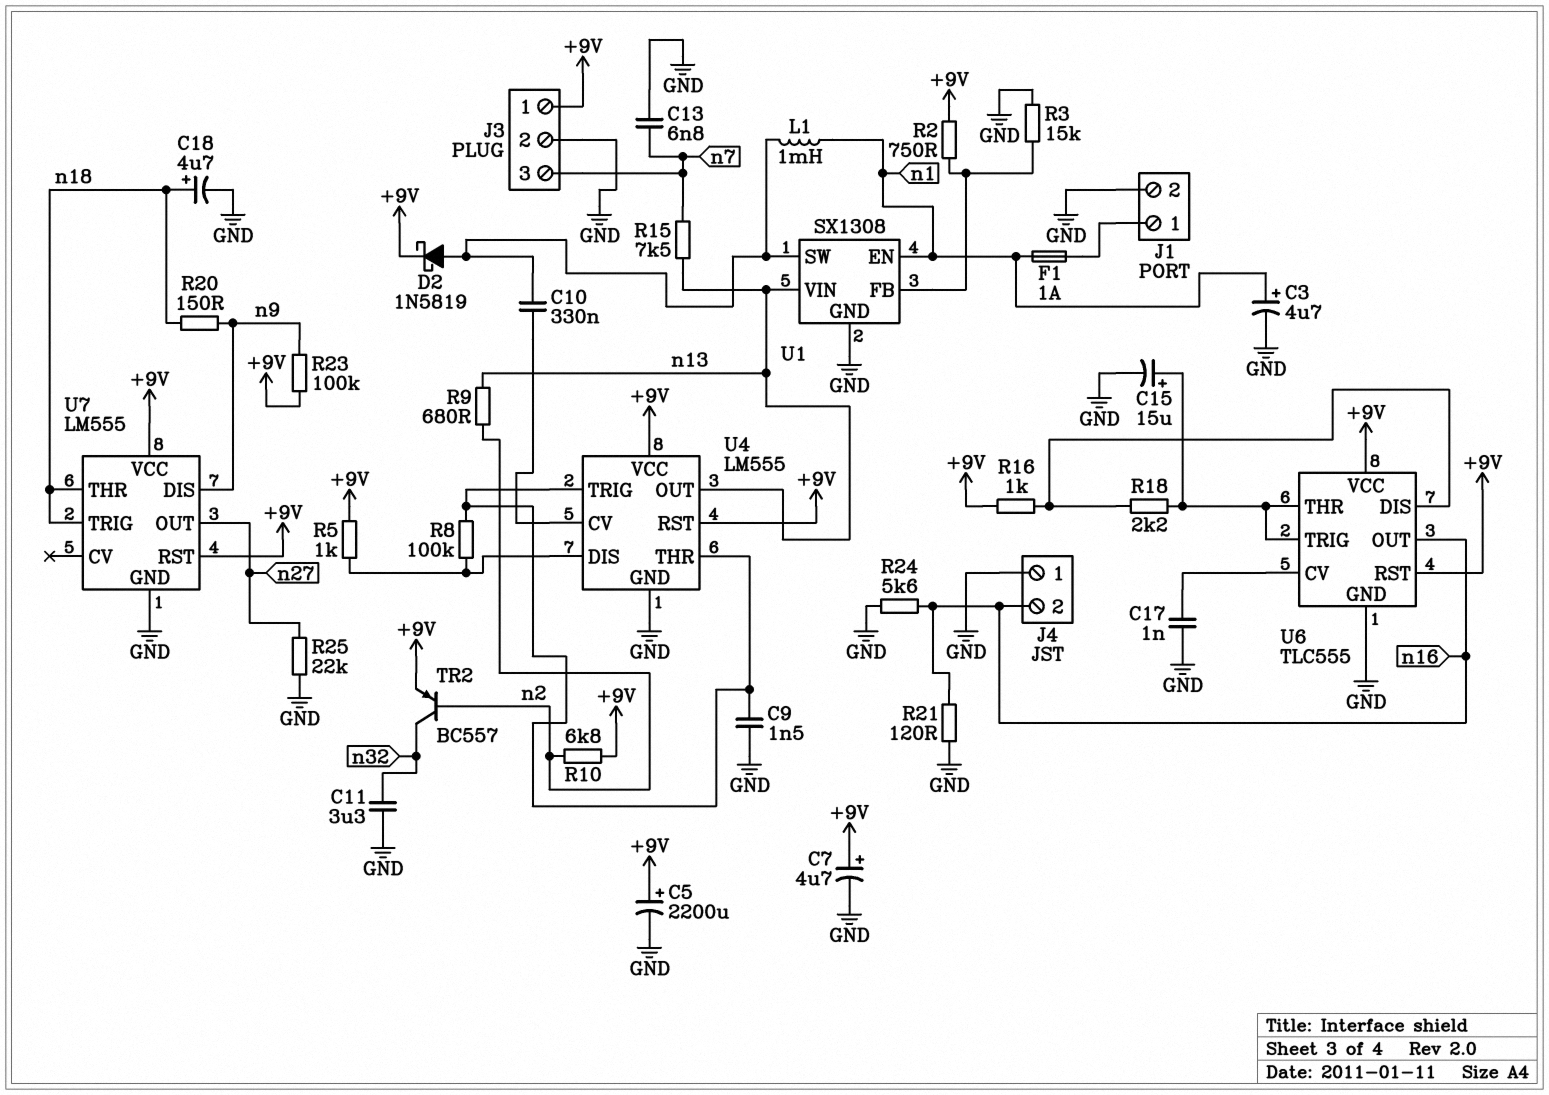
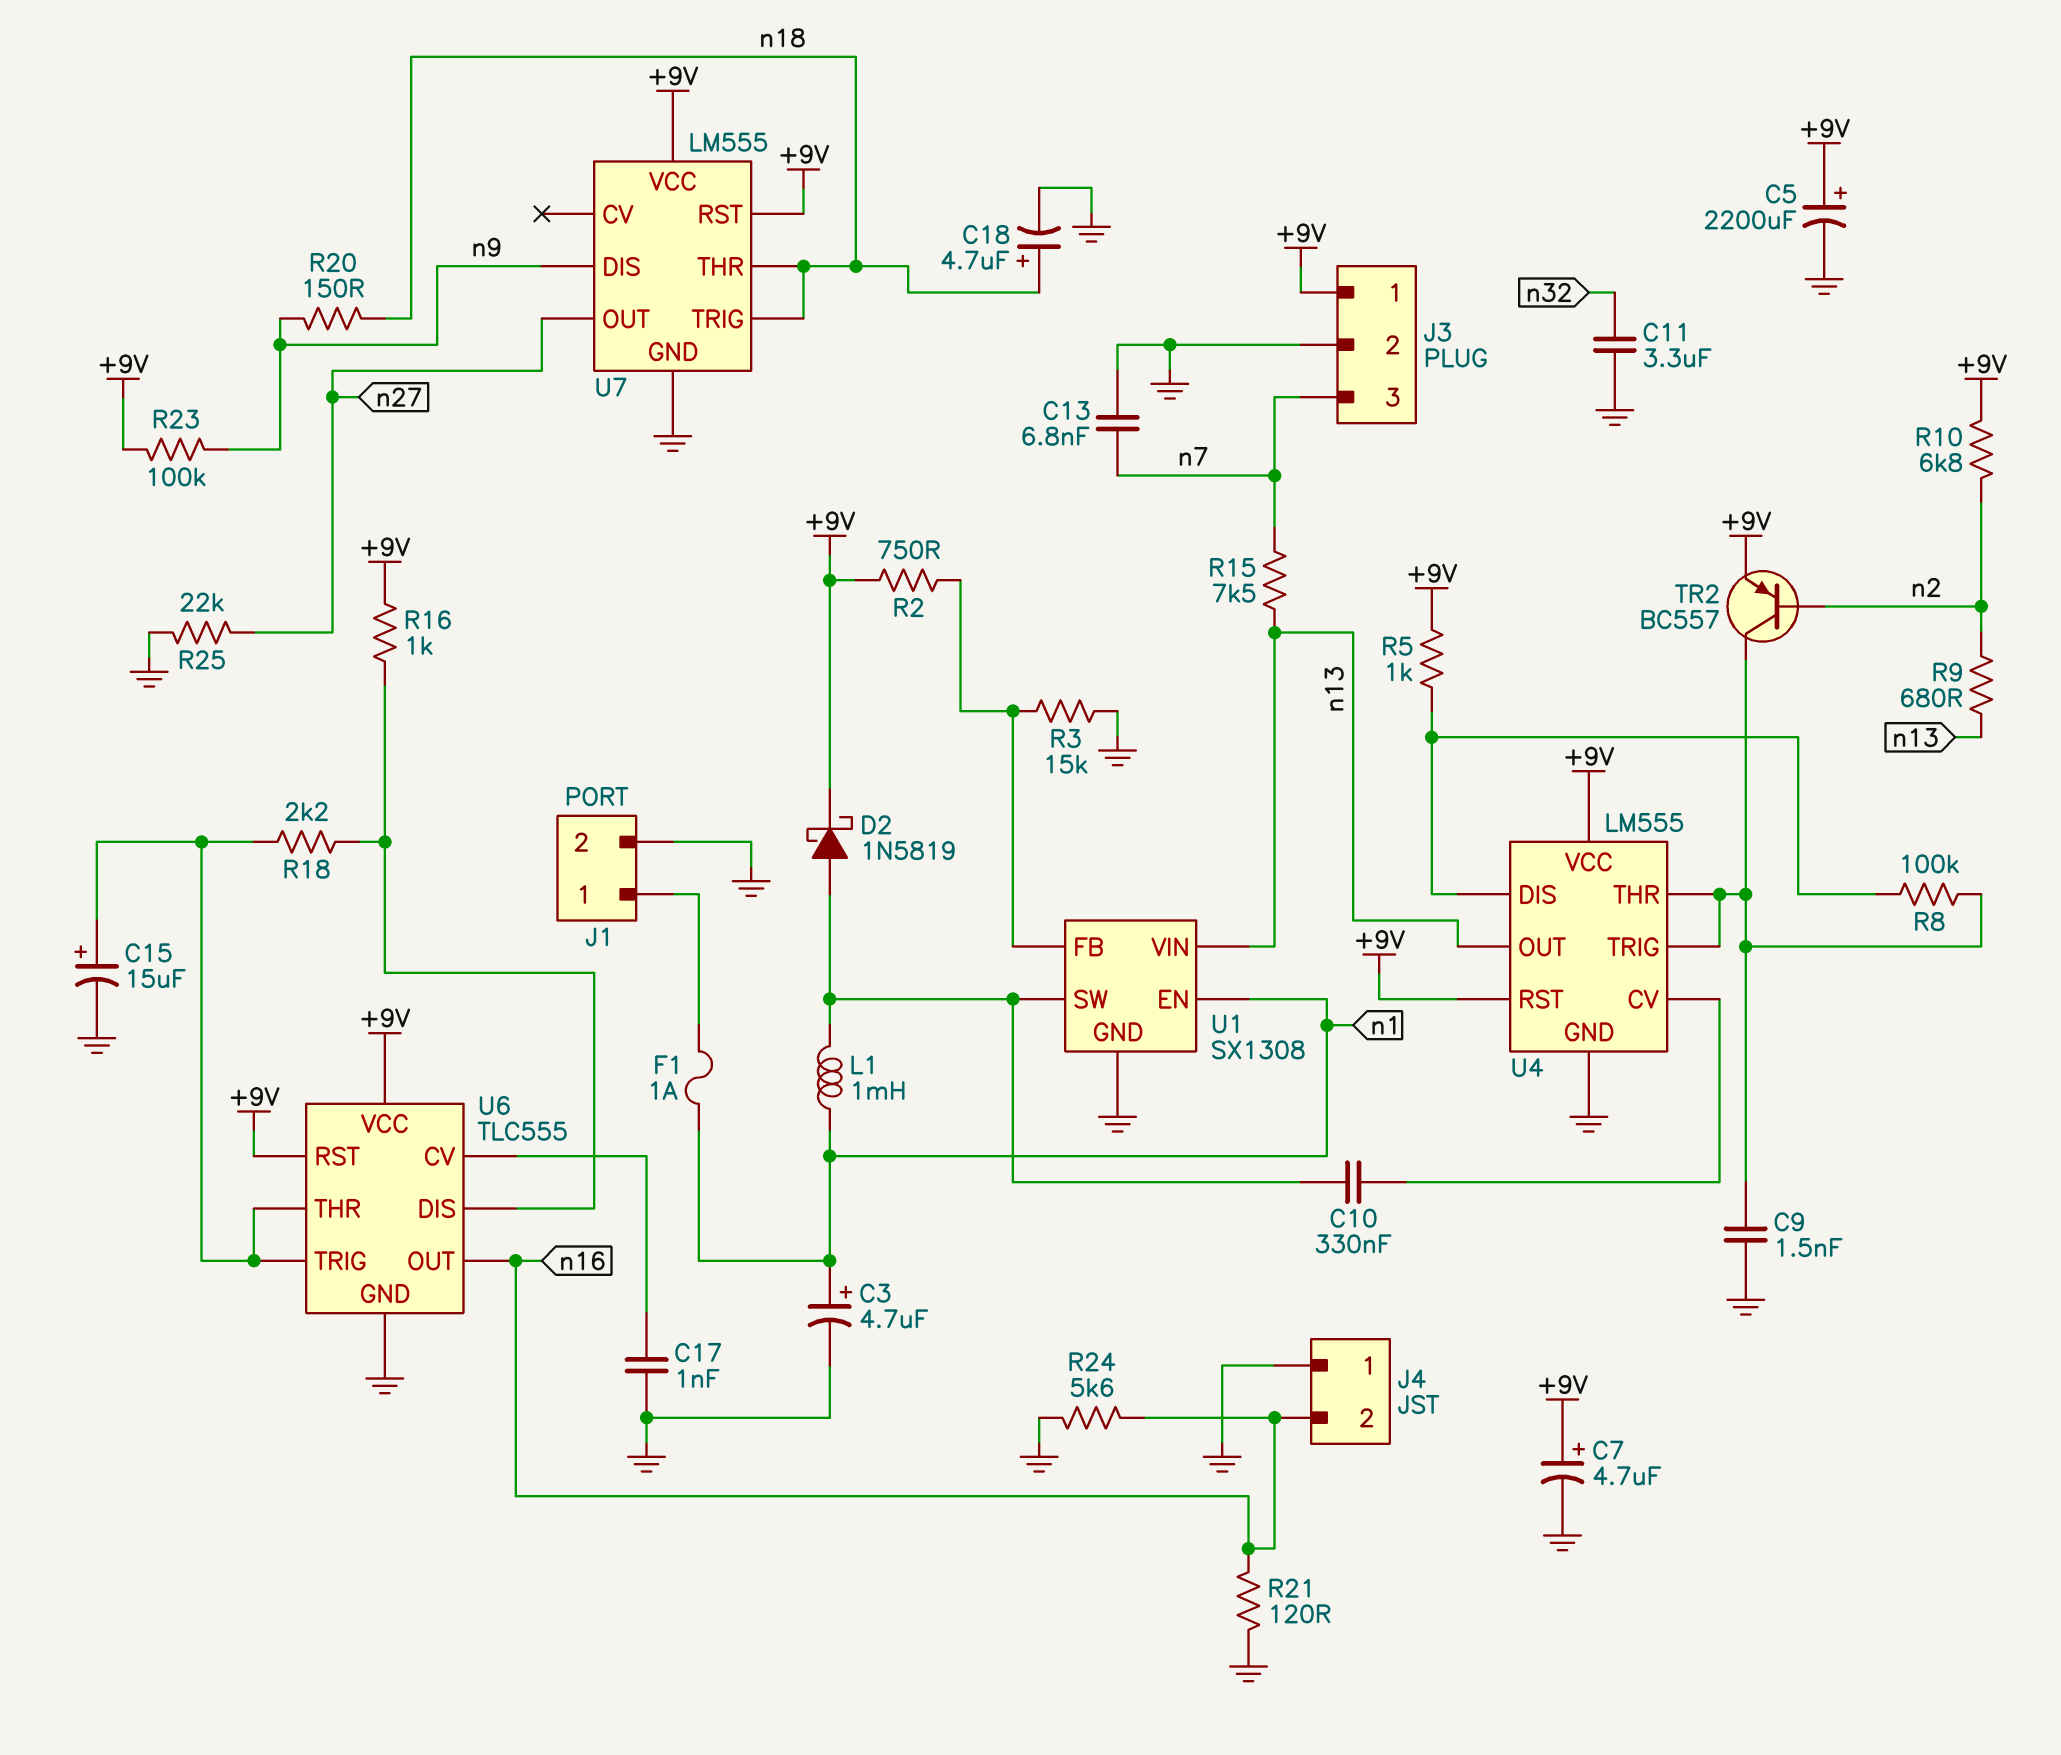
TR2: PNP BC557 (B n2, C n32, E +9V) -> PNP BC557 (B n2, C U4/THR, E +9V)

